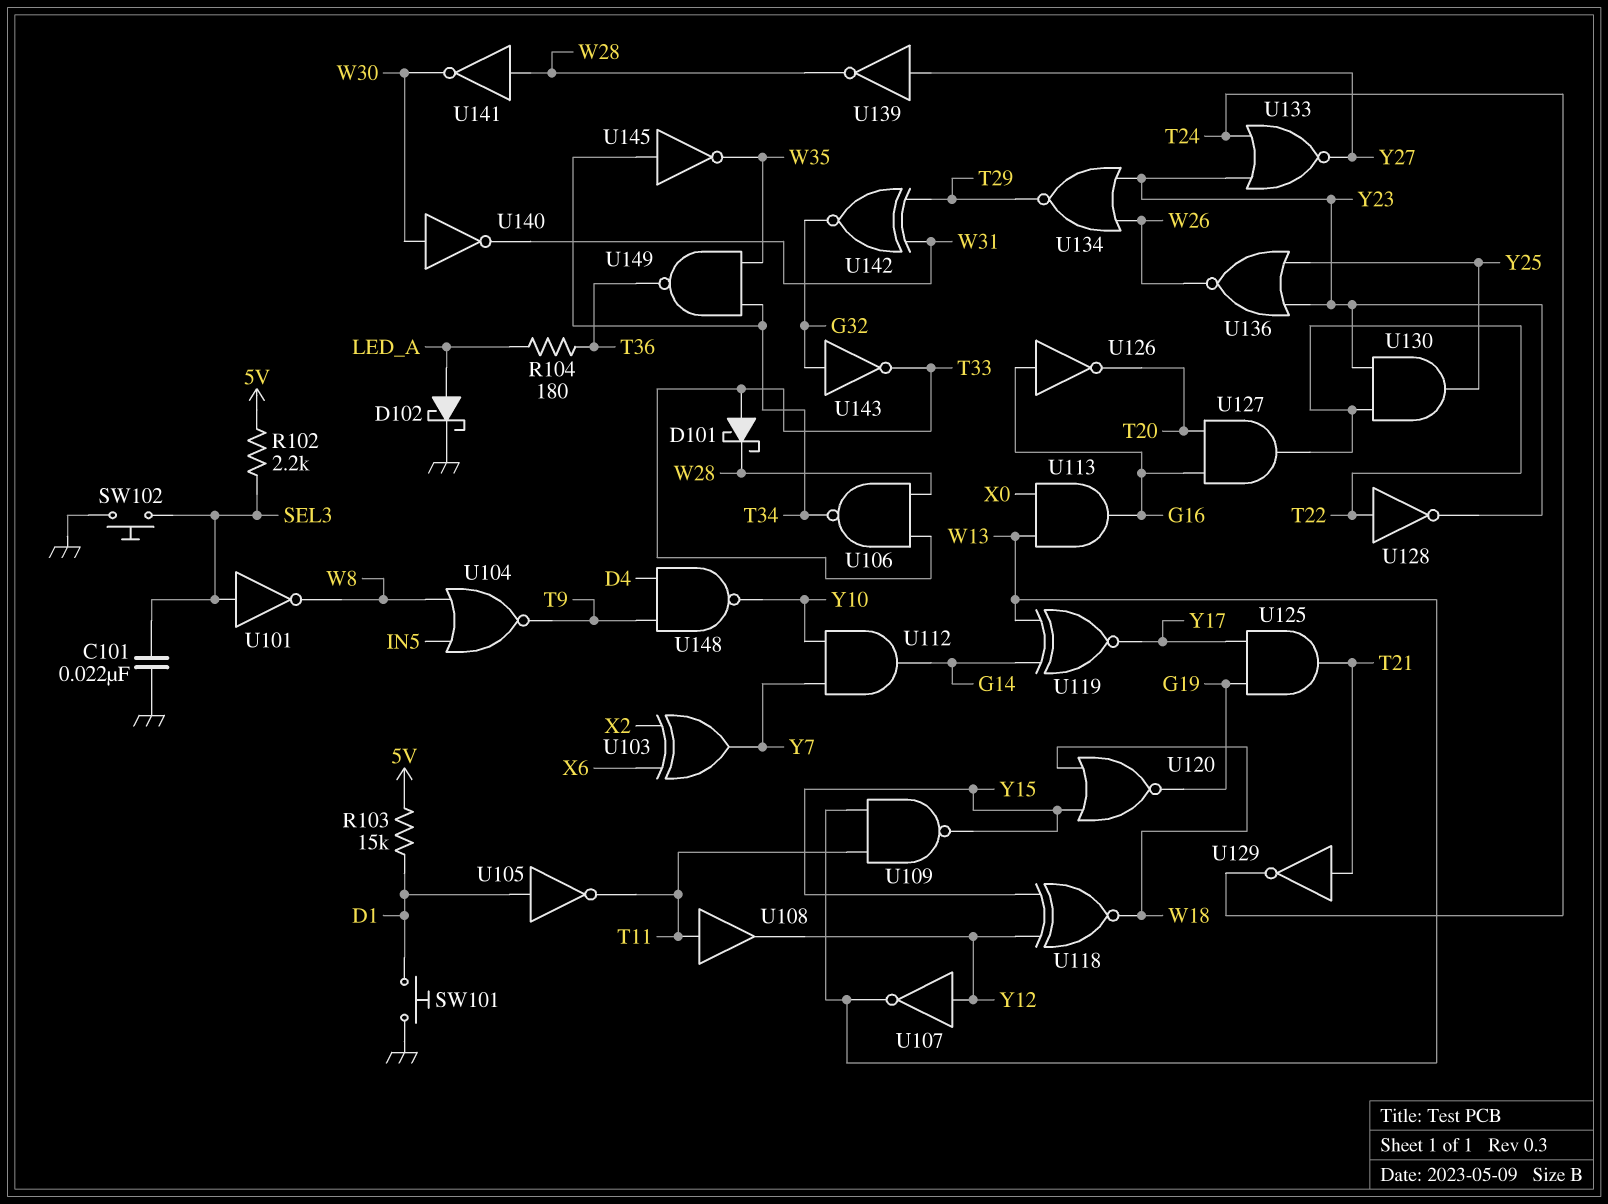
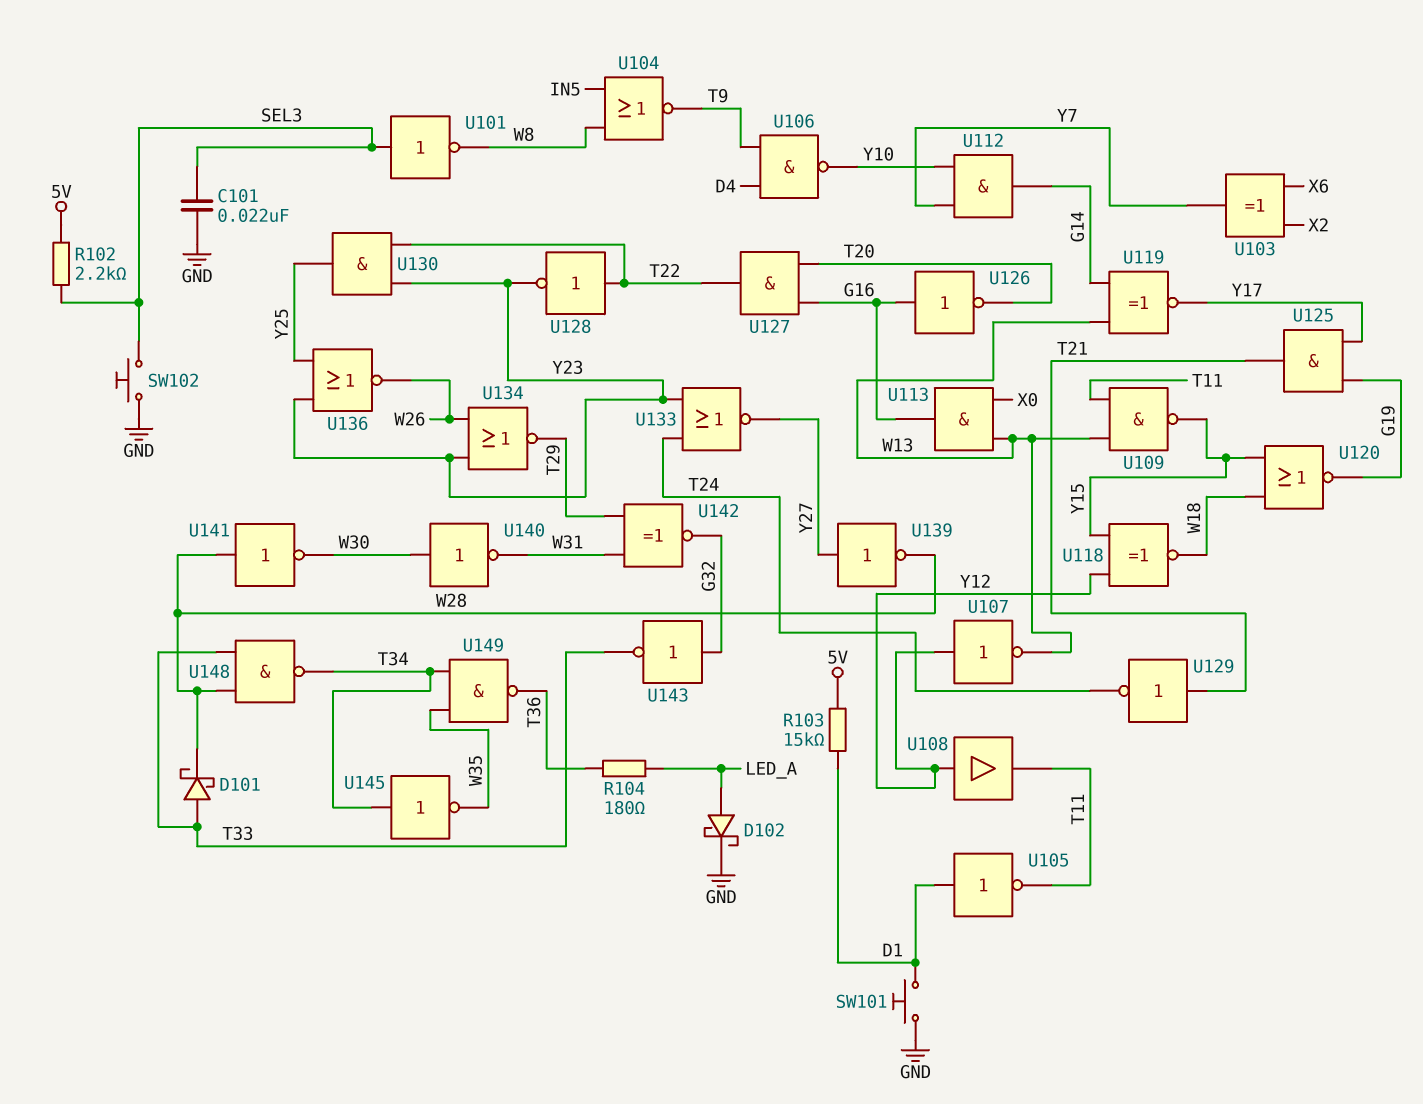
U106: NAND (in T33, in W28, out T34) -> NAND (in D4, in T9, out Y10)
U108: buffer (in T11, out Y12) -> buffer (in Y12, out T11)
U148: NAND (in D4, in T9, out Y10) -> NAND (in T33, in W28, out T34)

